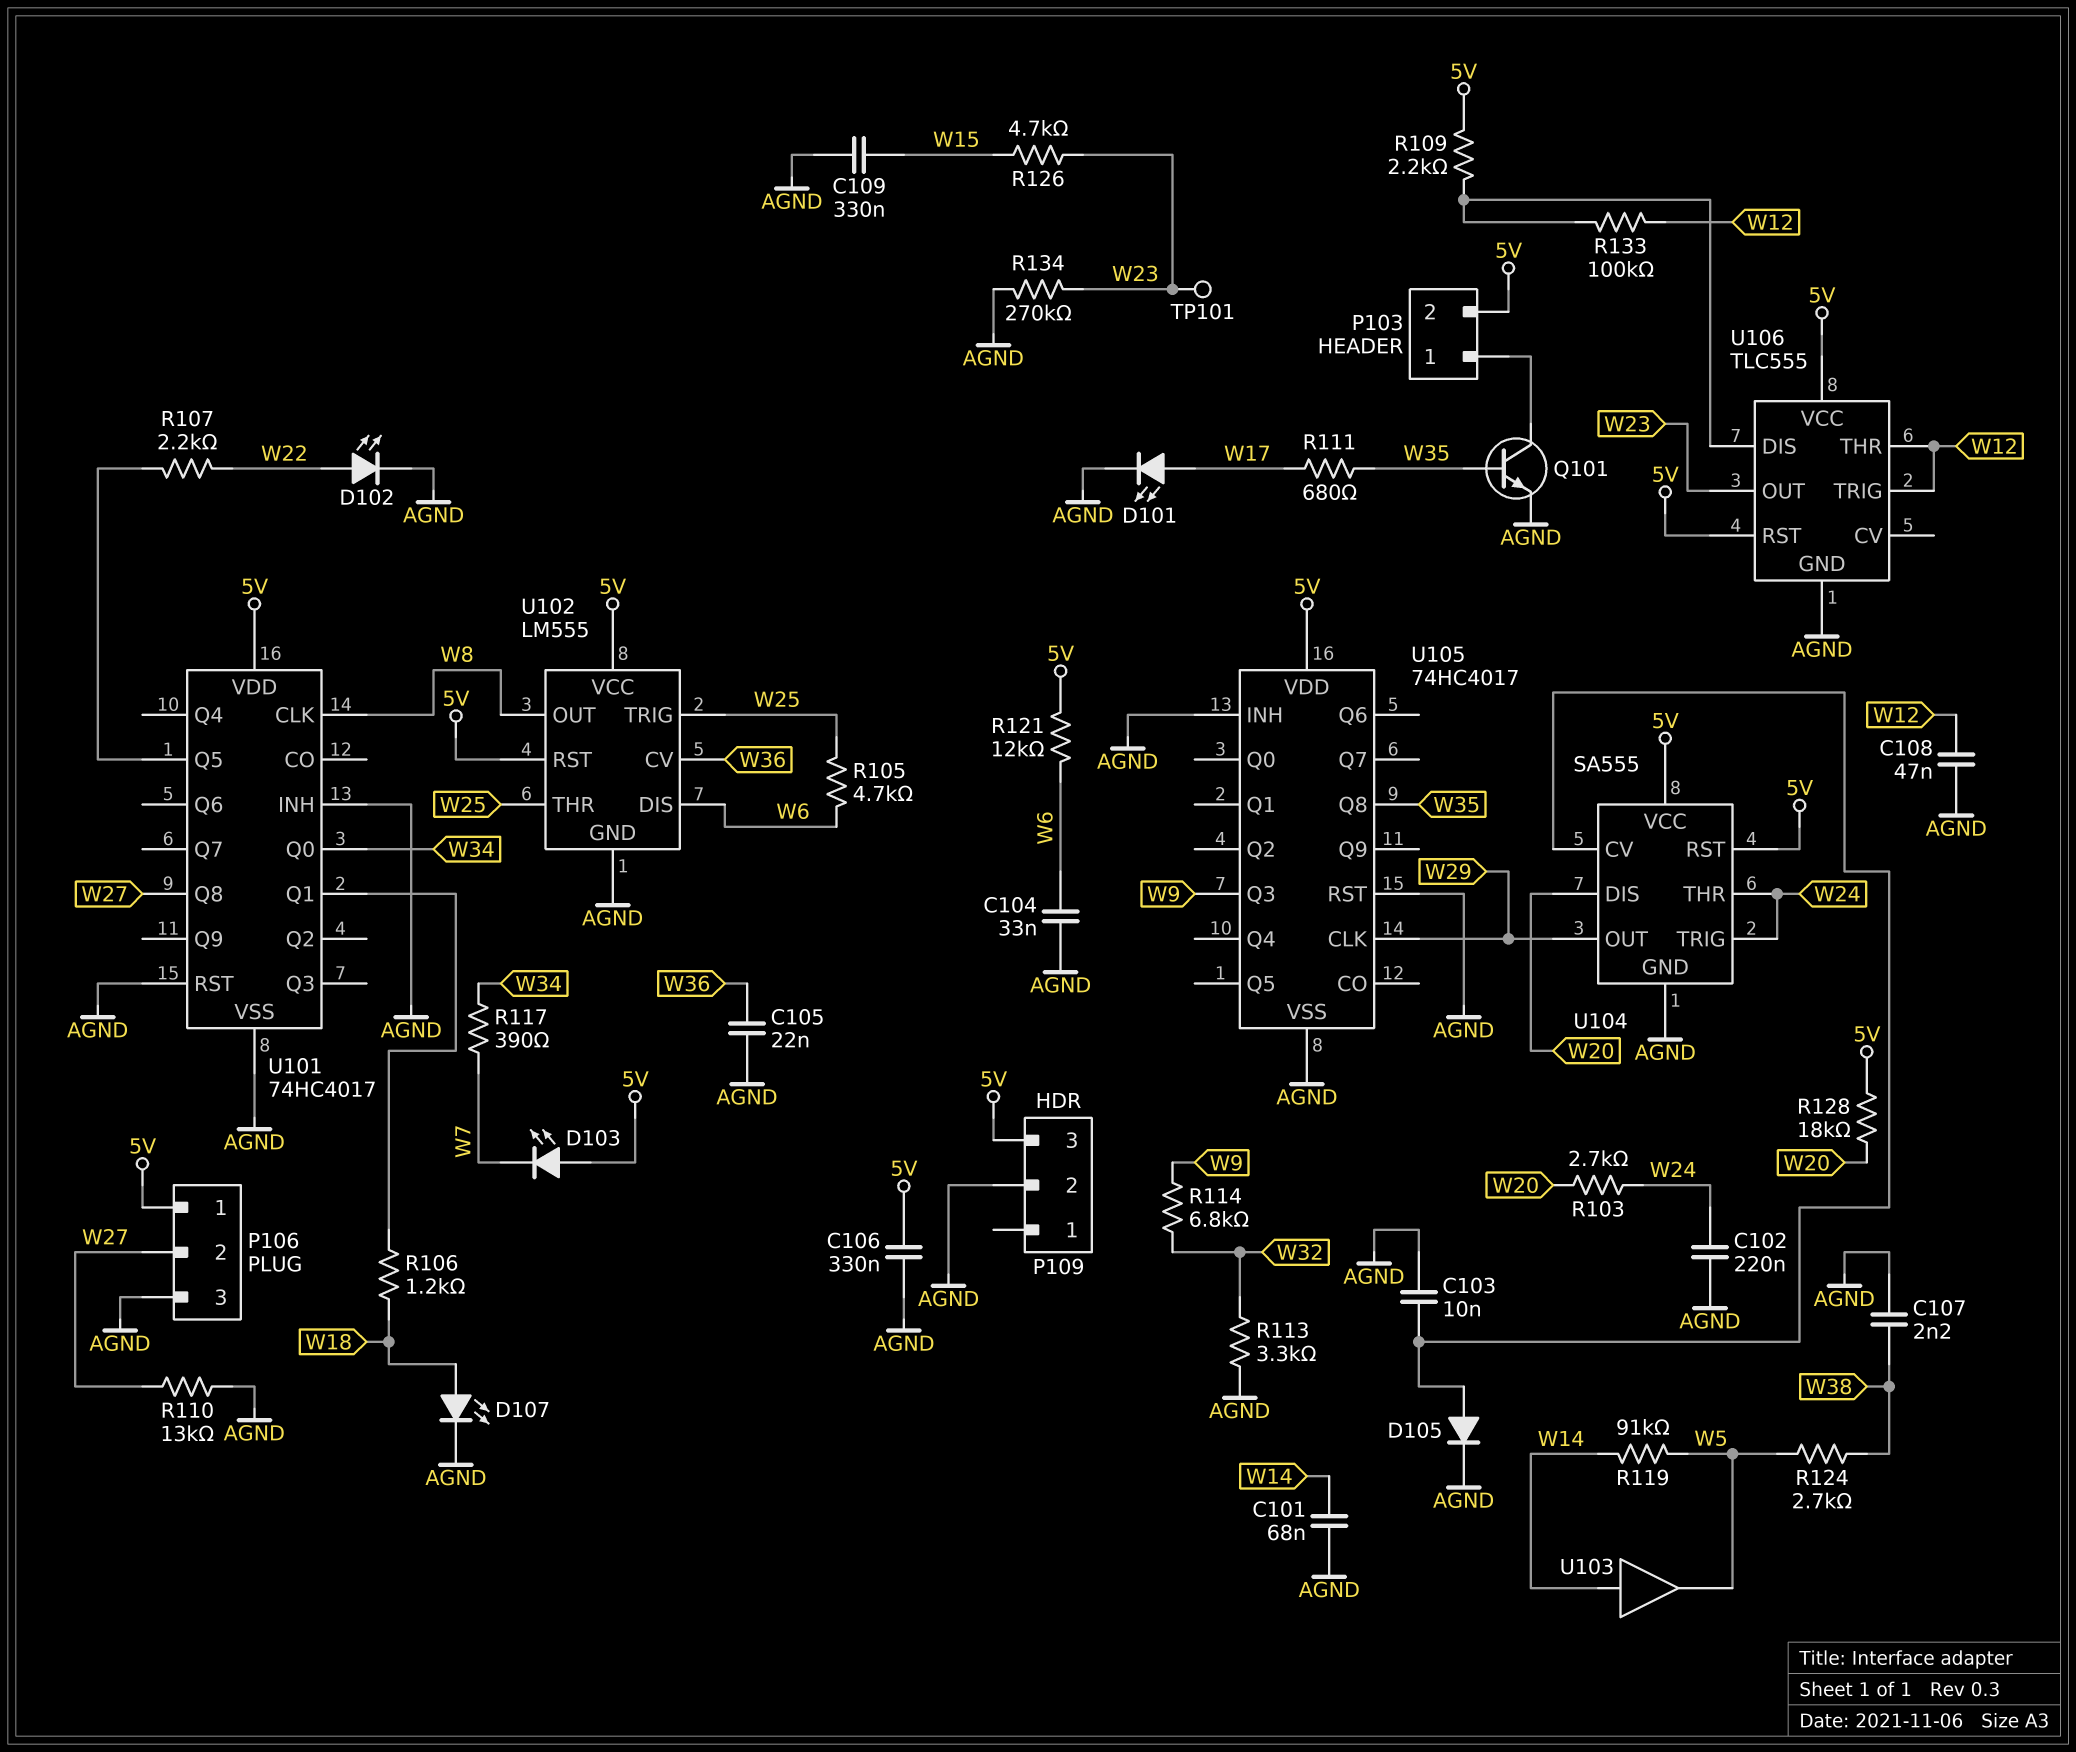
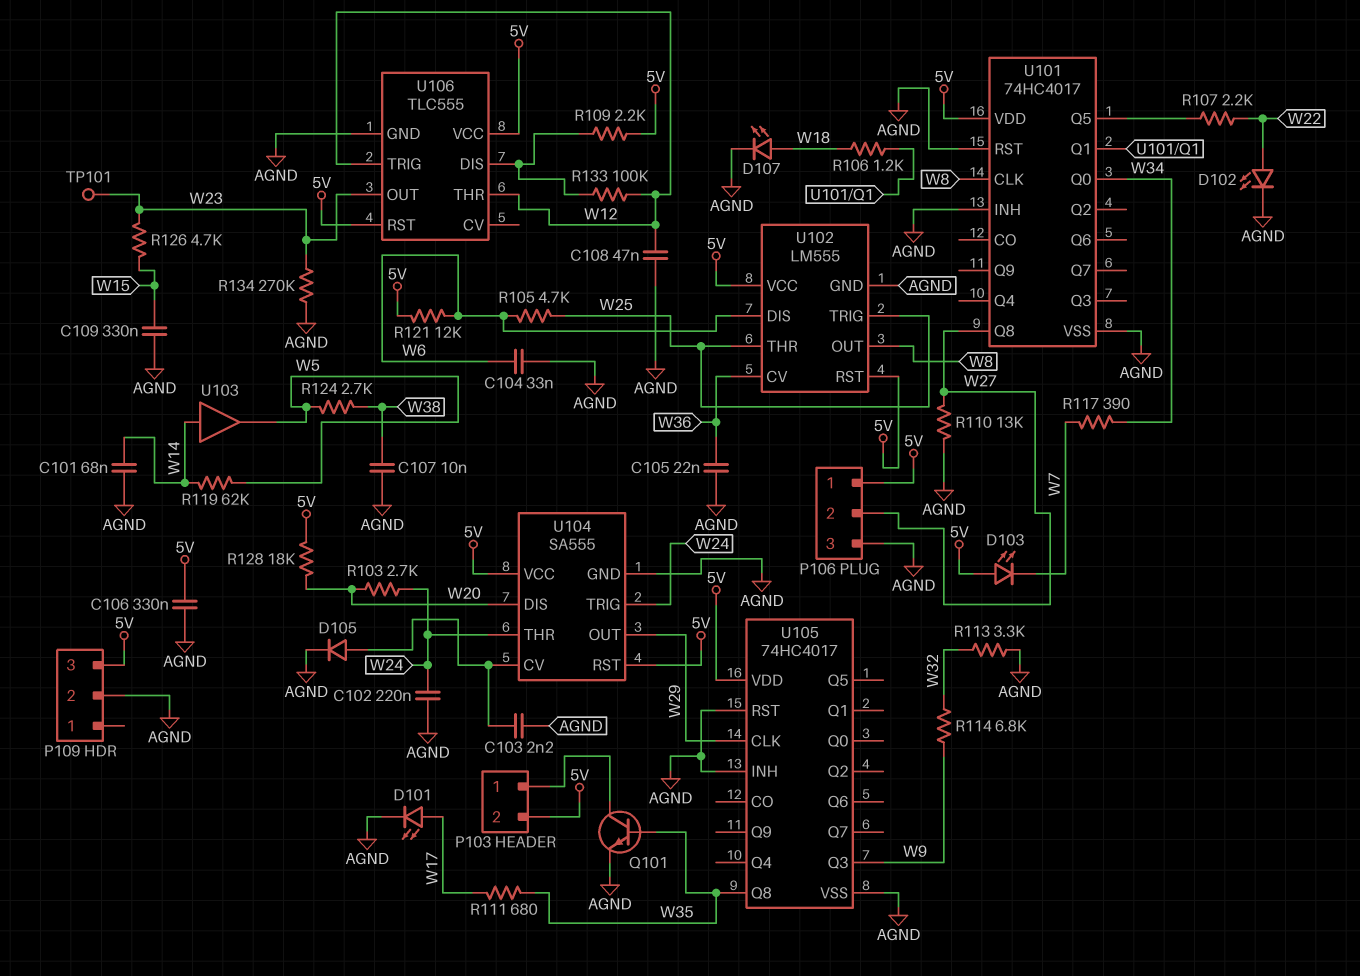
C103: 10nF (AGND, U104/CV) -> 2.2nF (AGND, U104/CV)
C107: 2.2nF (AGND, W38) -> 10nF (AGND, W38)
R119: 91k (W5, W14) -> 62k (W5, W14)

